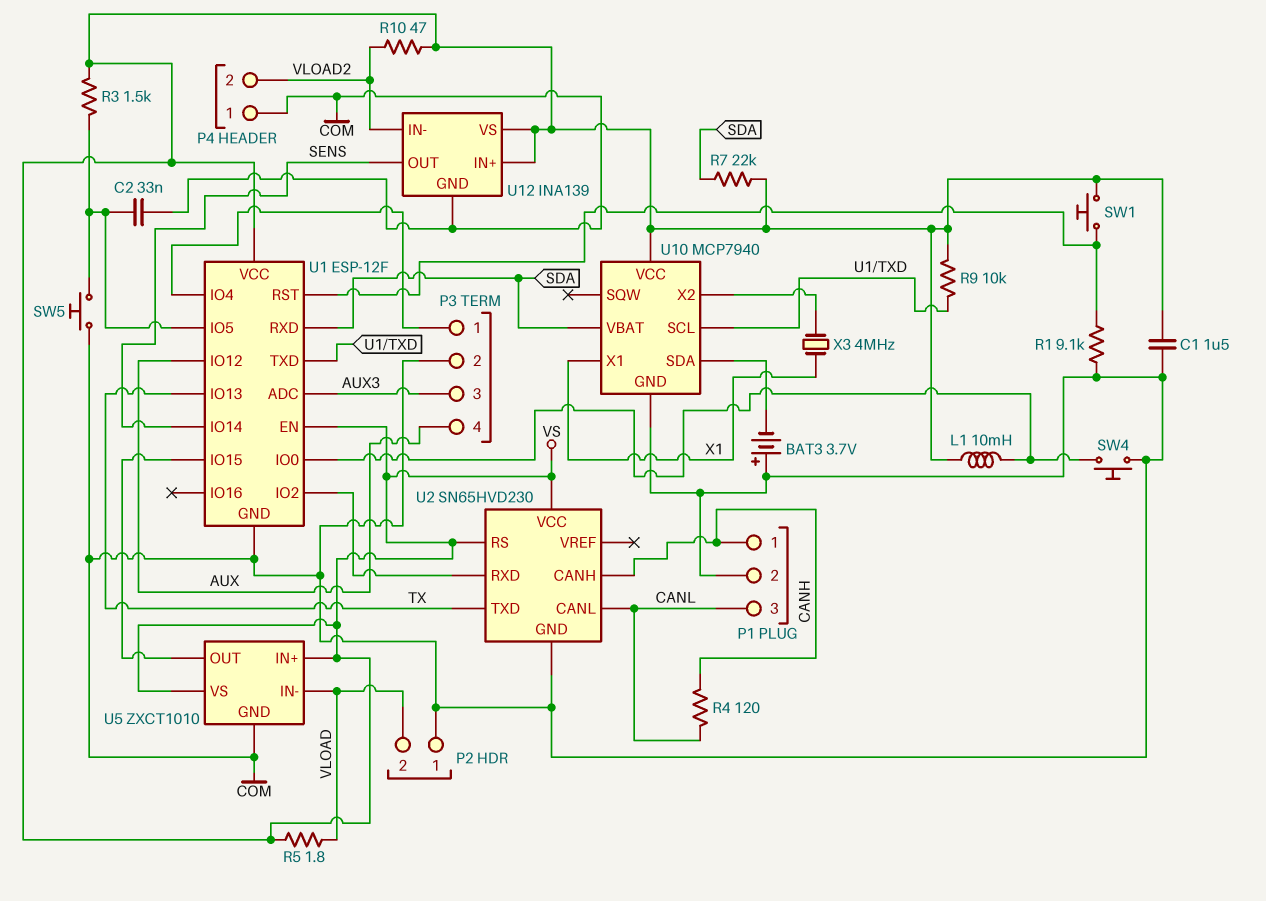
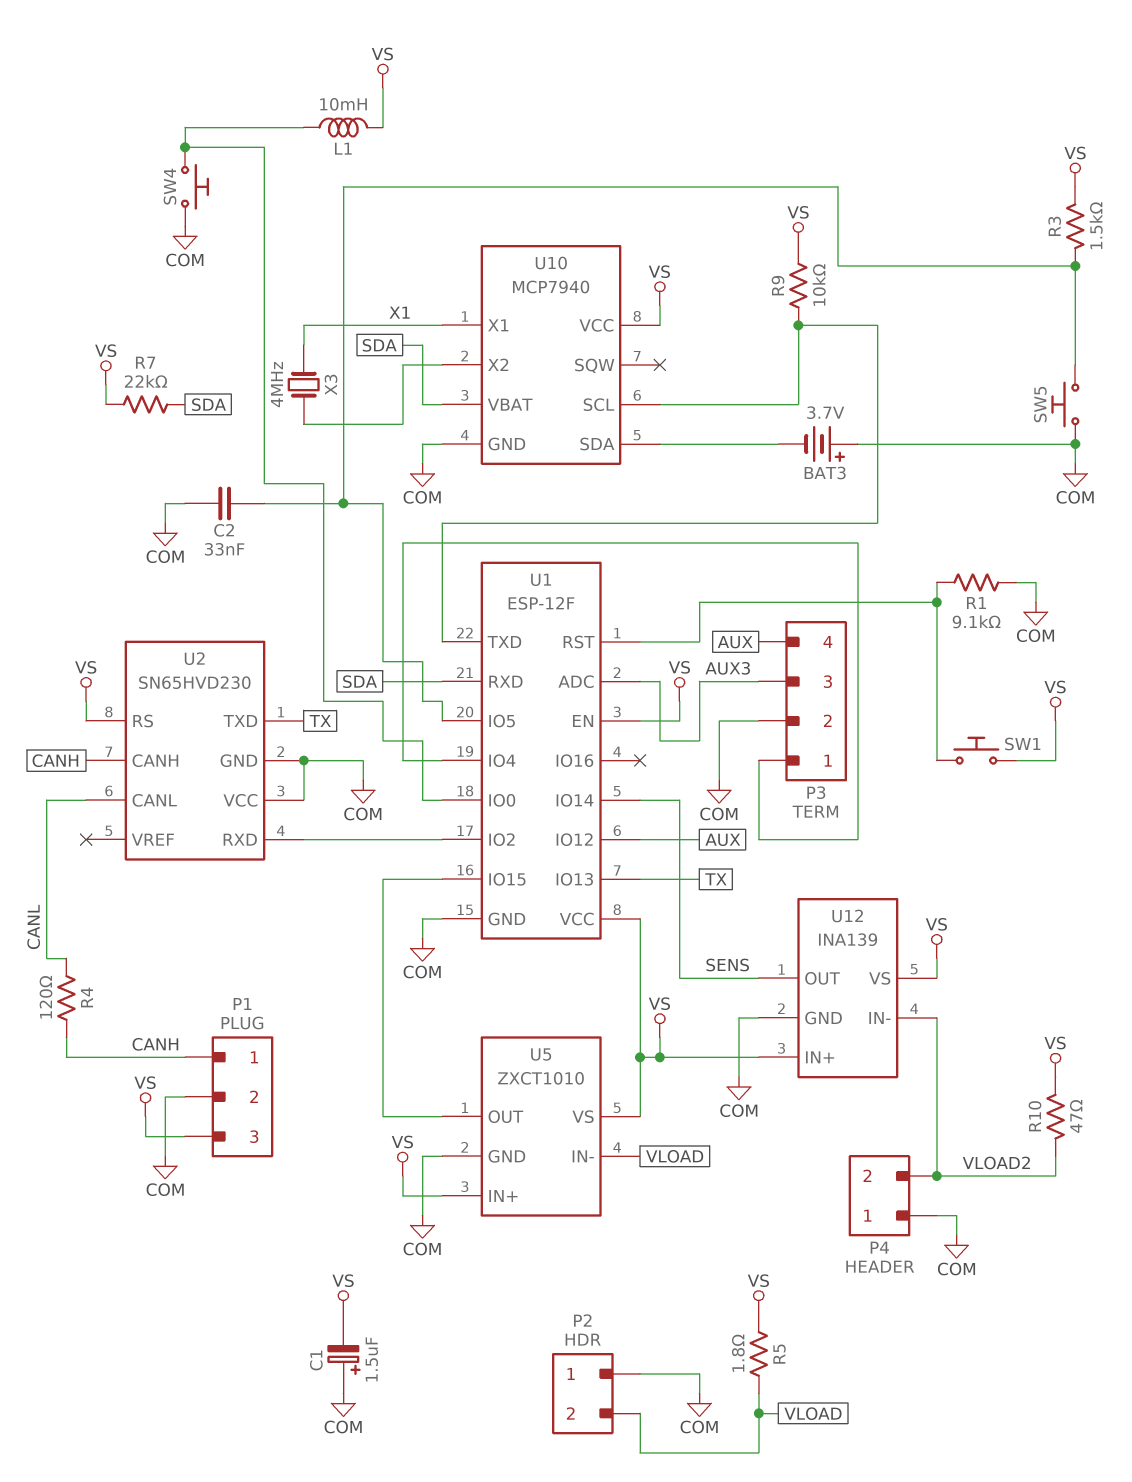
C1: 1.5uF (COM, VS) -> 1.5uF (plus COM, minus VS)
P1 pin 3: CANL -> VS
U2 pin VCC: VS -> COM

